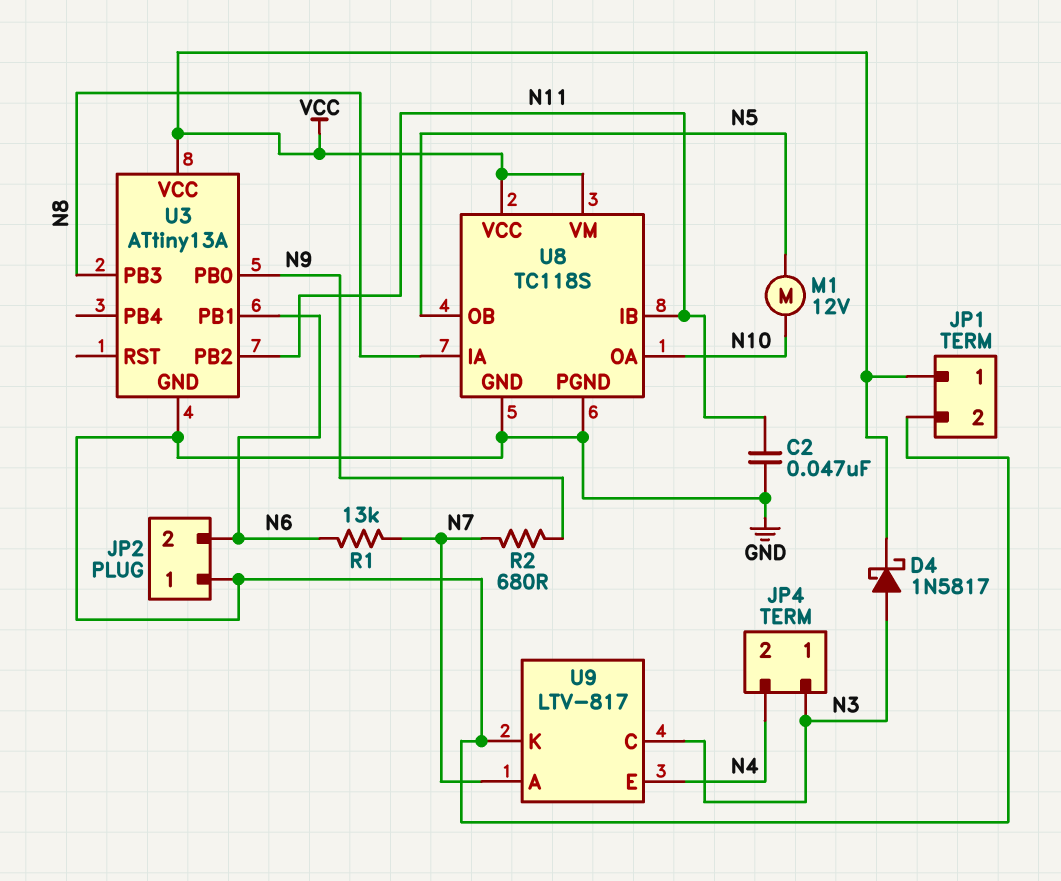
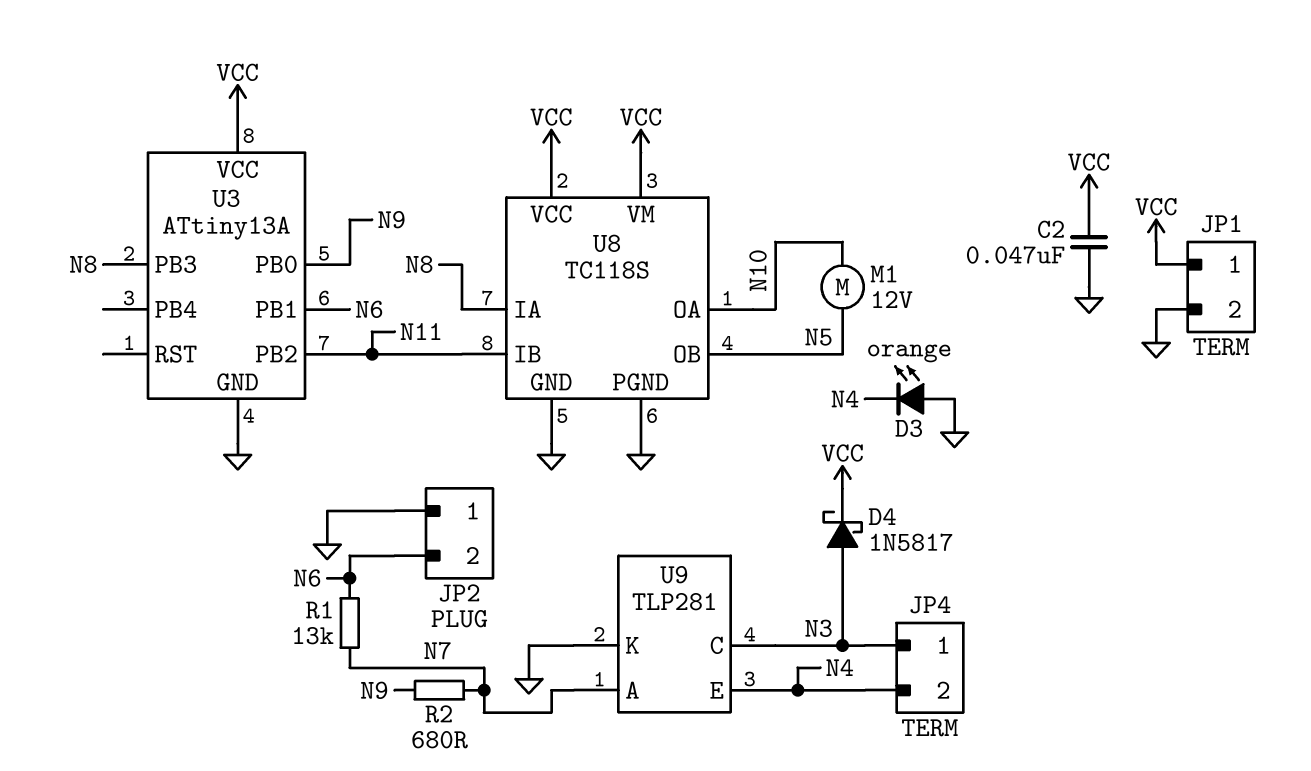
C2: 47nF (GND, N11) -> 47nF (GND, VCC)
D3: none -> LED orange (A GND, K N4)
U9: LTV-817 -> TLP281

